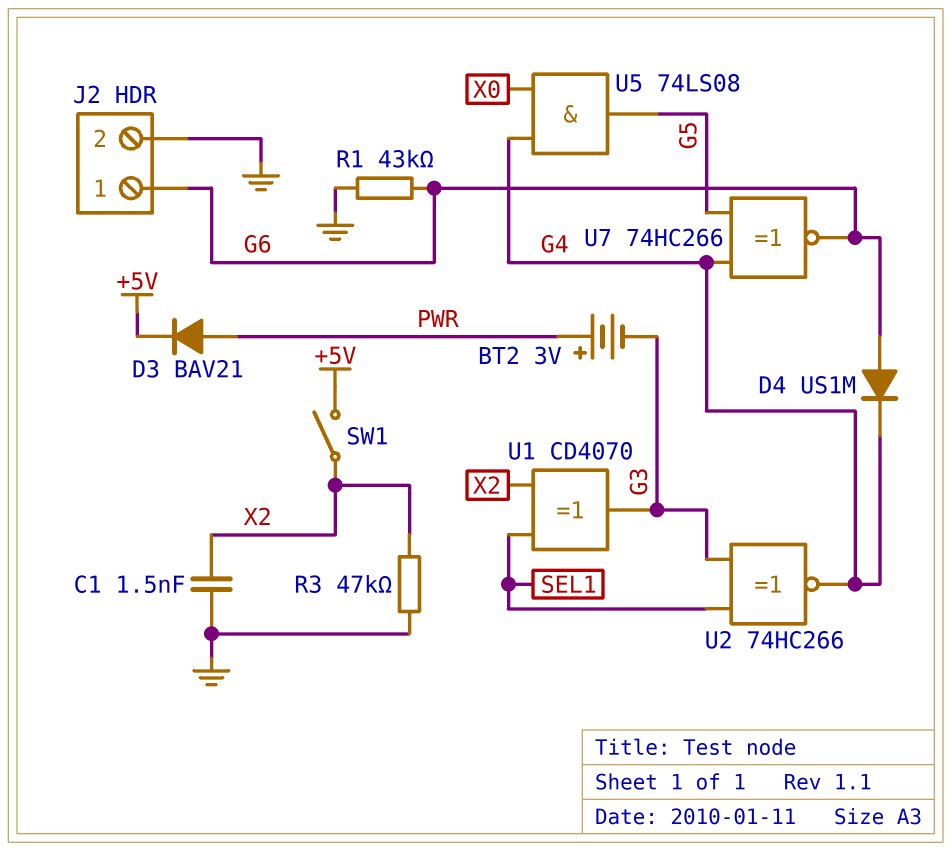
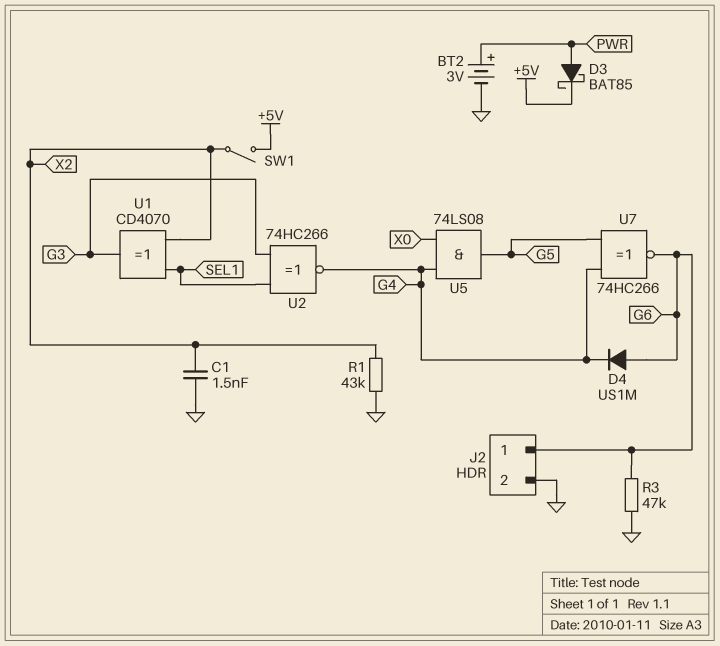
BT2: 3V (plus PWR, minus G3) -> 3V (plus PWR, minus GND)
D3: diode BAV21 (A PWR, K +5V) -> schottky BAT85 (A PWR, K +5V)
R1: 43k (G6, GND) -> 43k (GND, X2)
R3: 47k (GND, X2) -> 47k (G6, GND)

